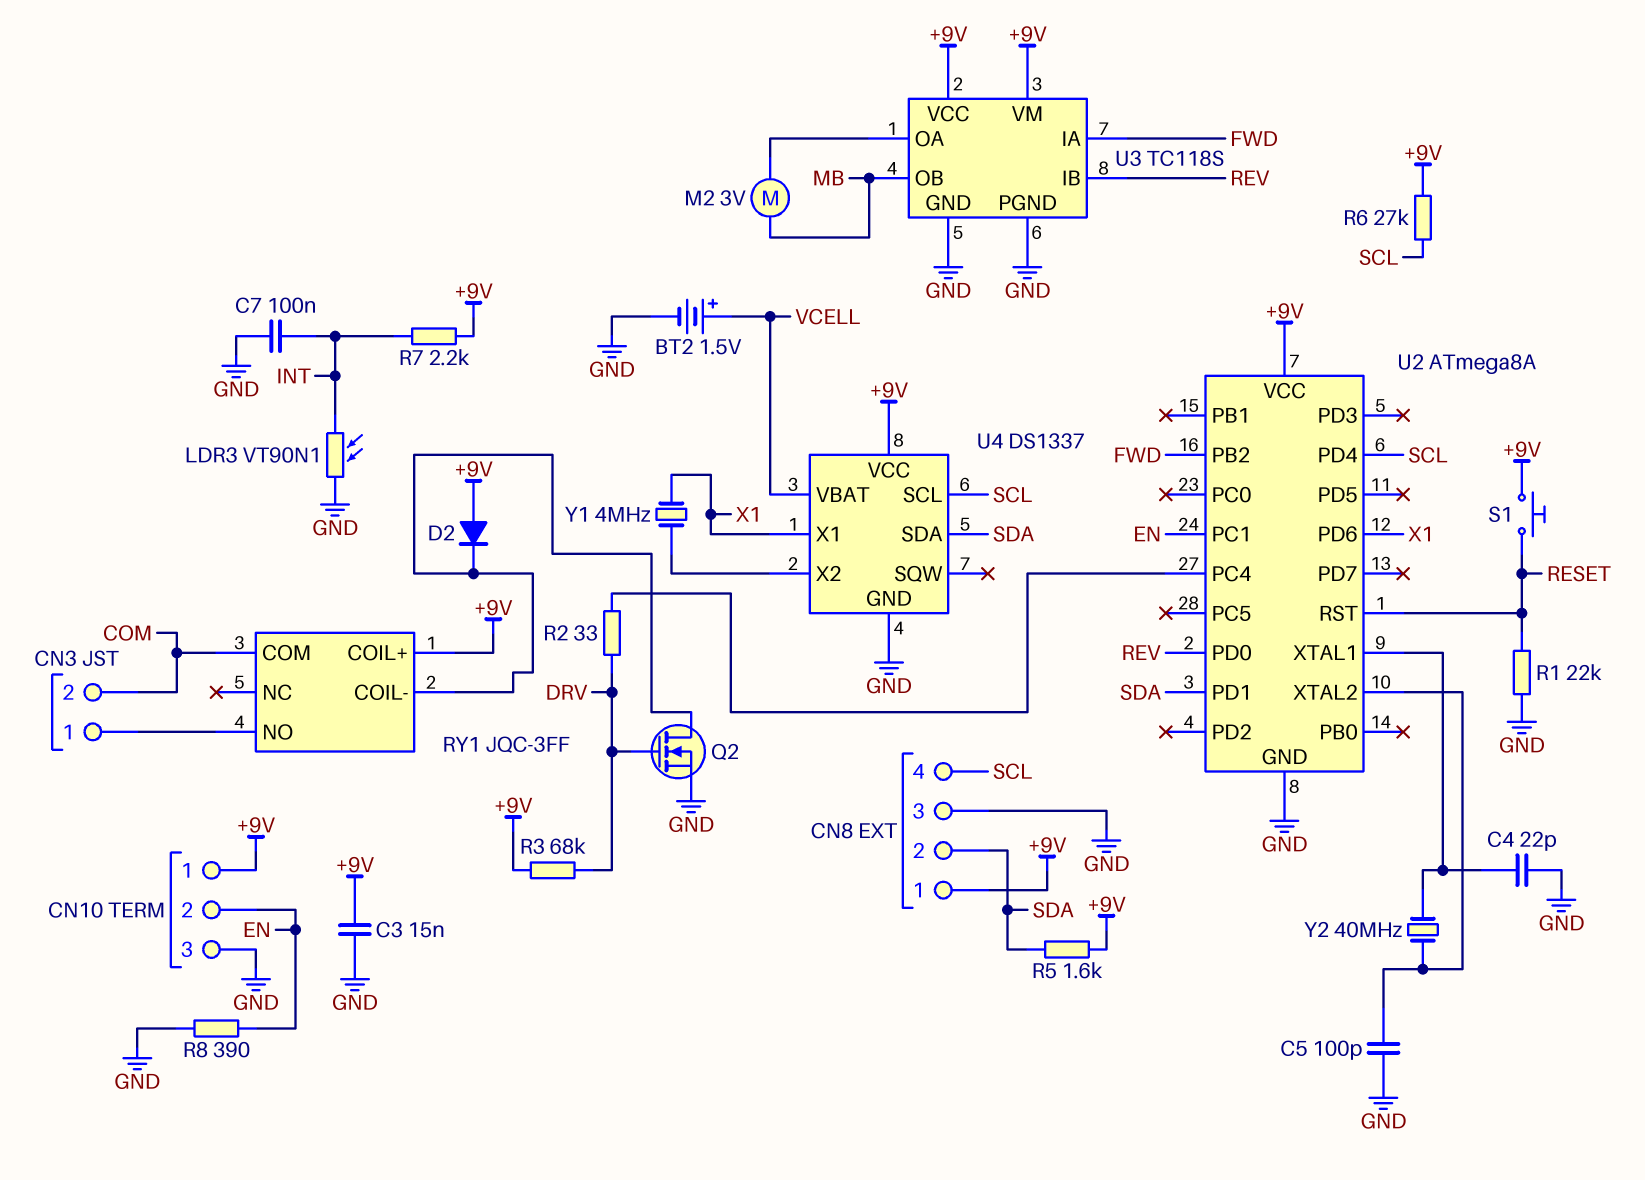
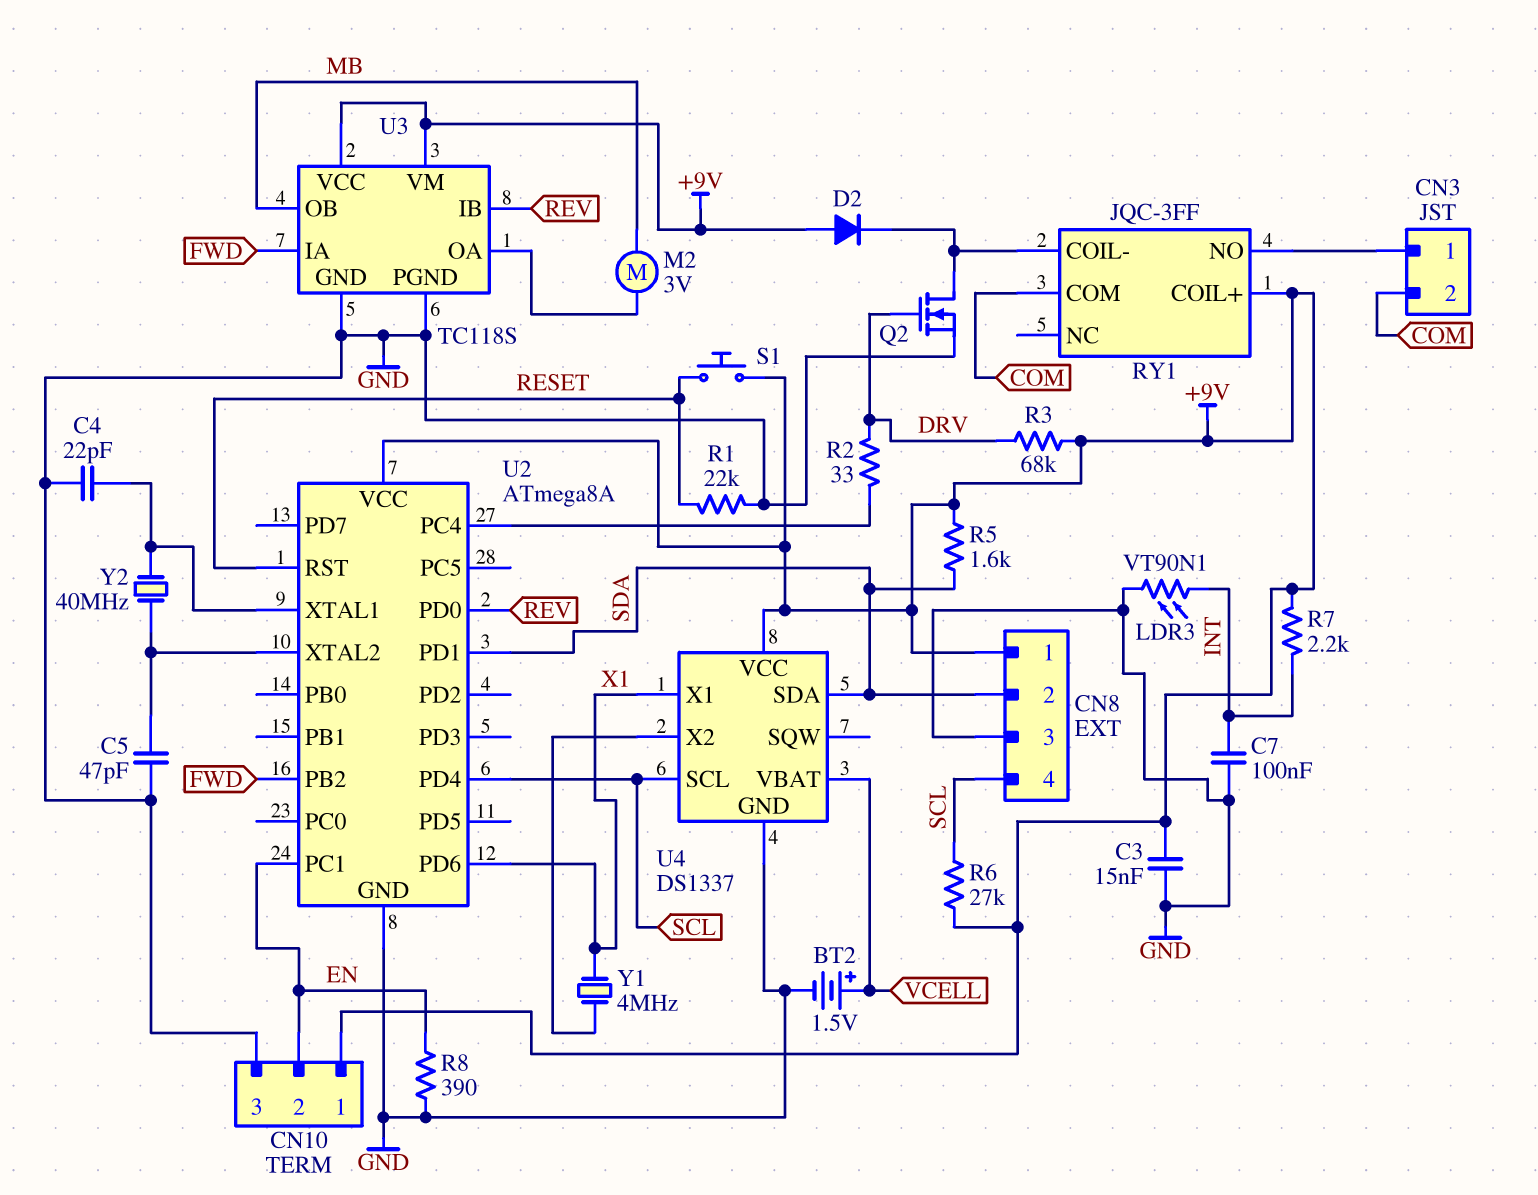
C5: 100pF (GND, U2/XTAL2) -> 47pF (GND, U2/XTAL2)

